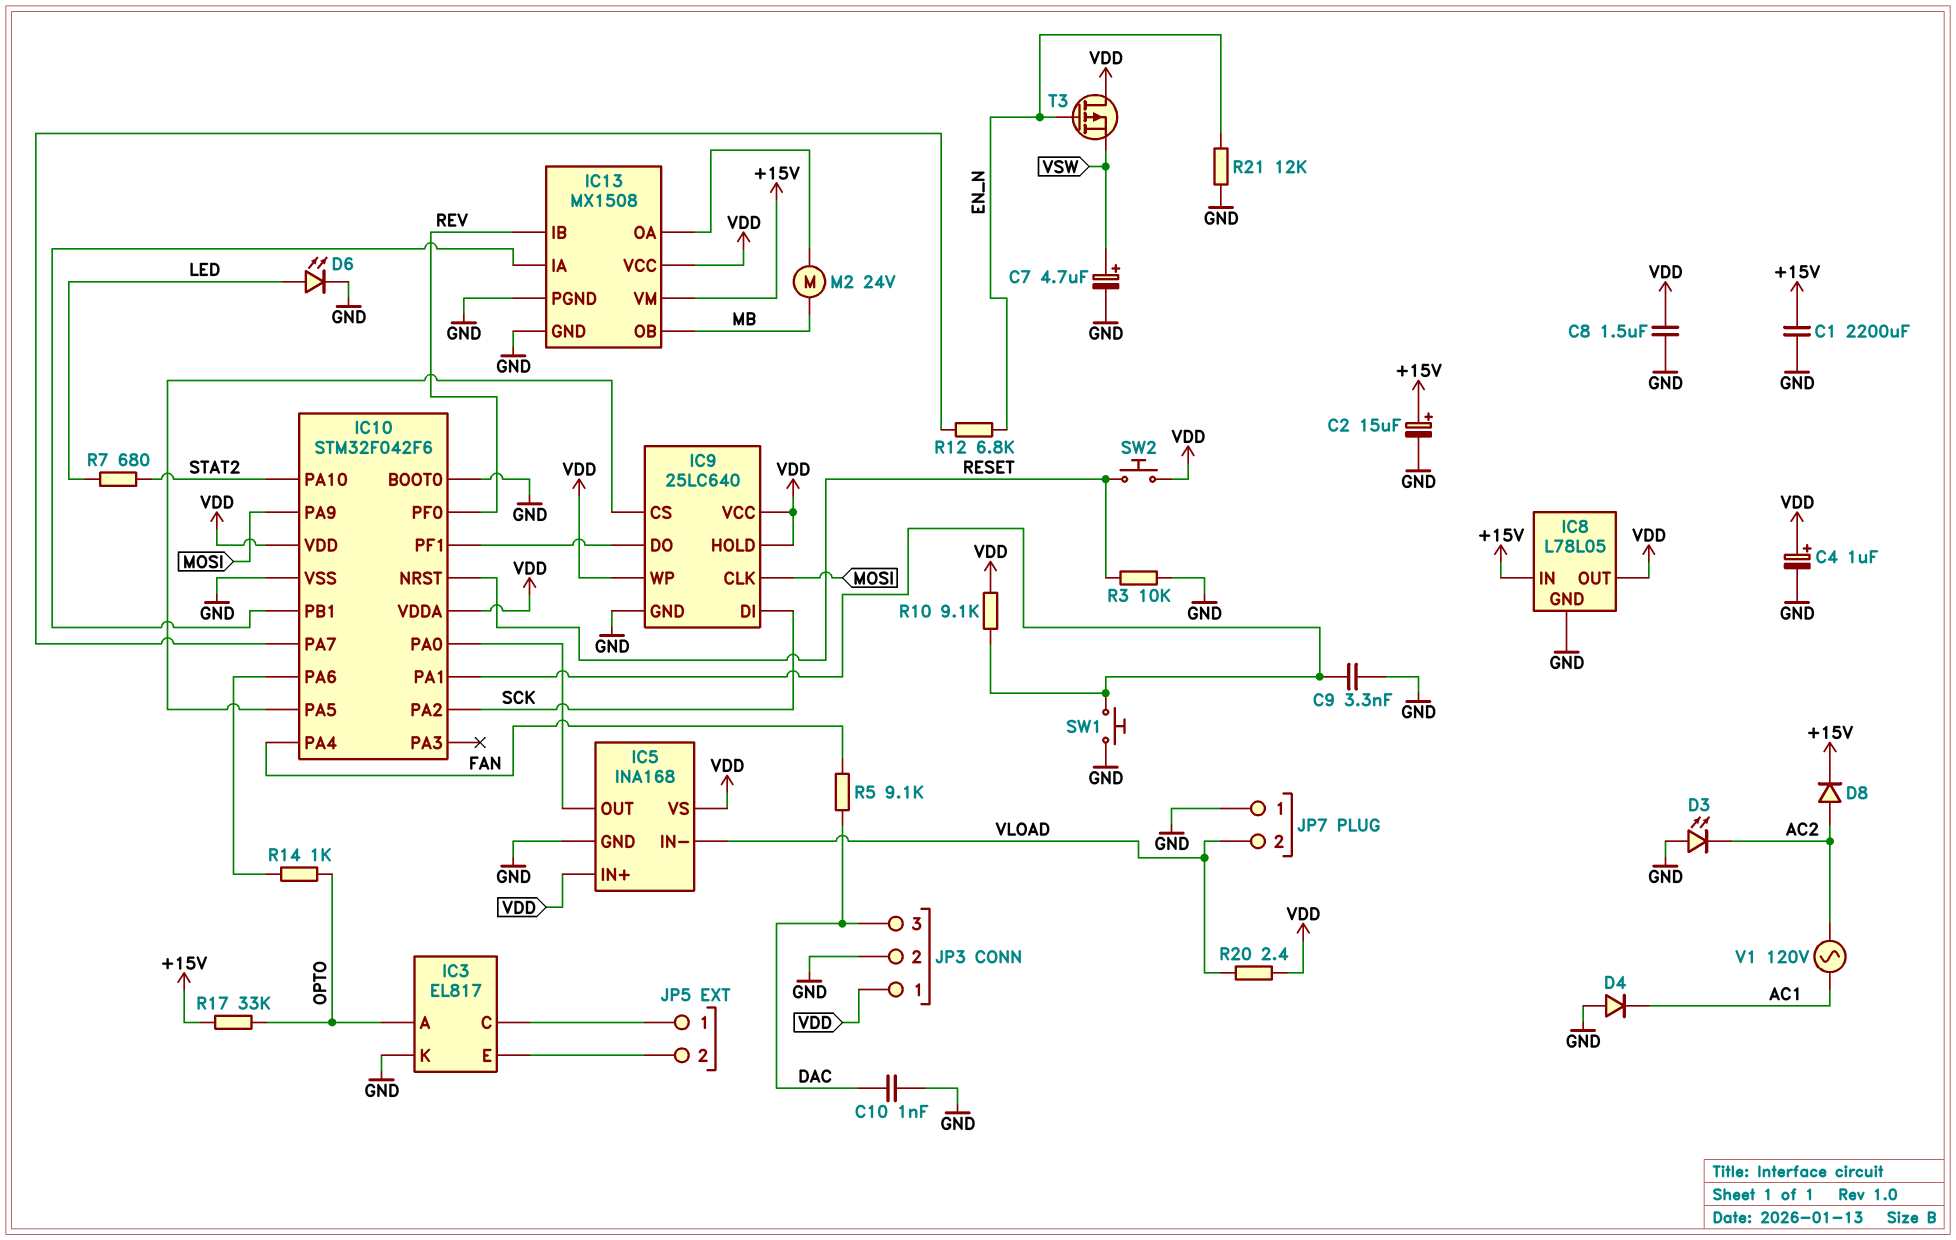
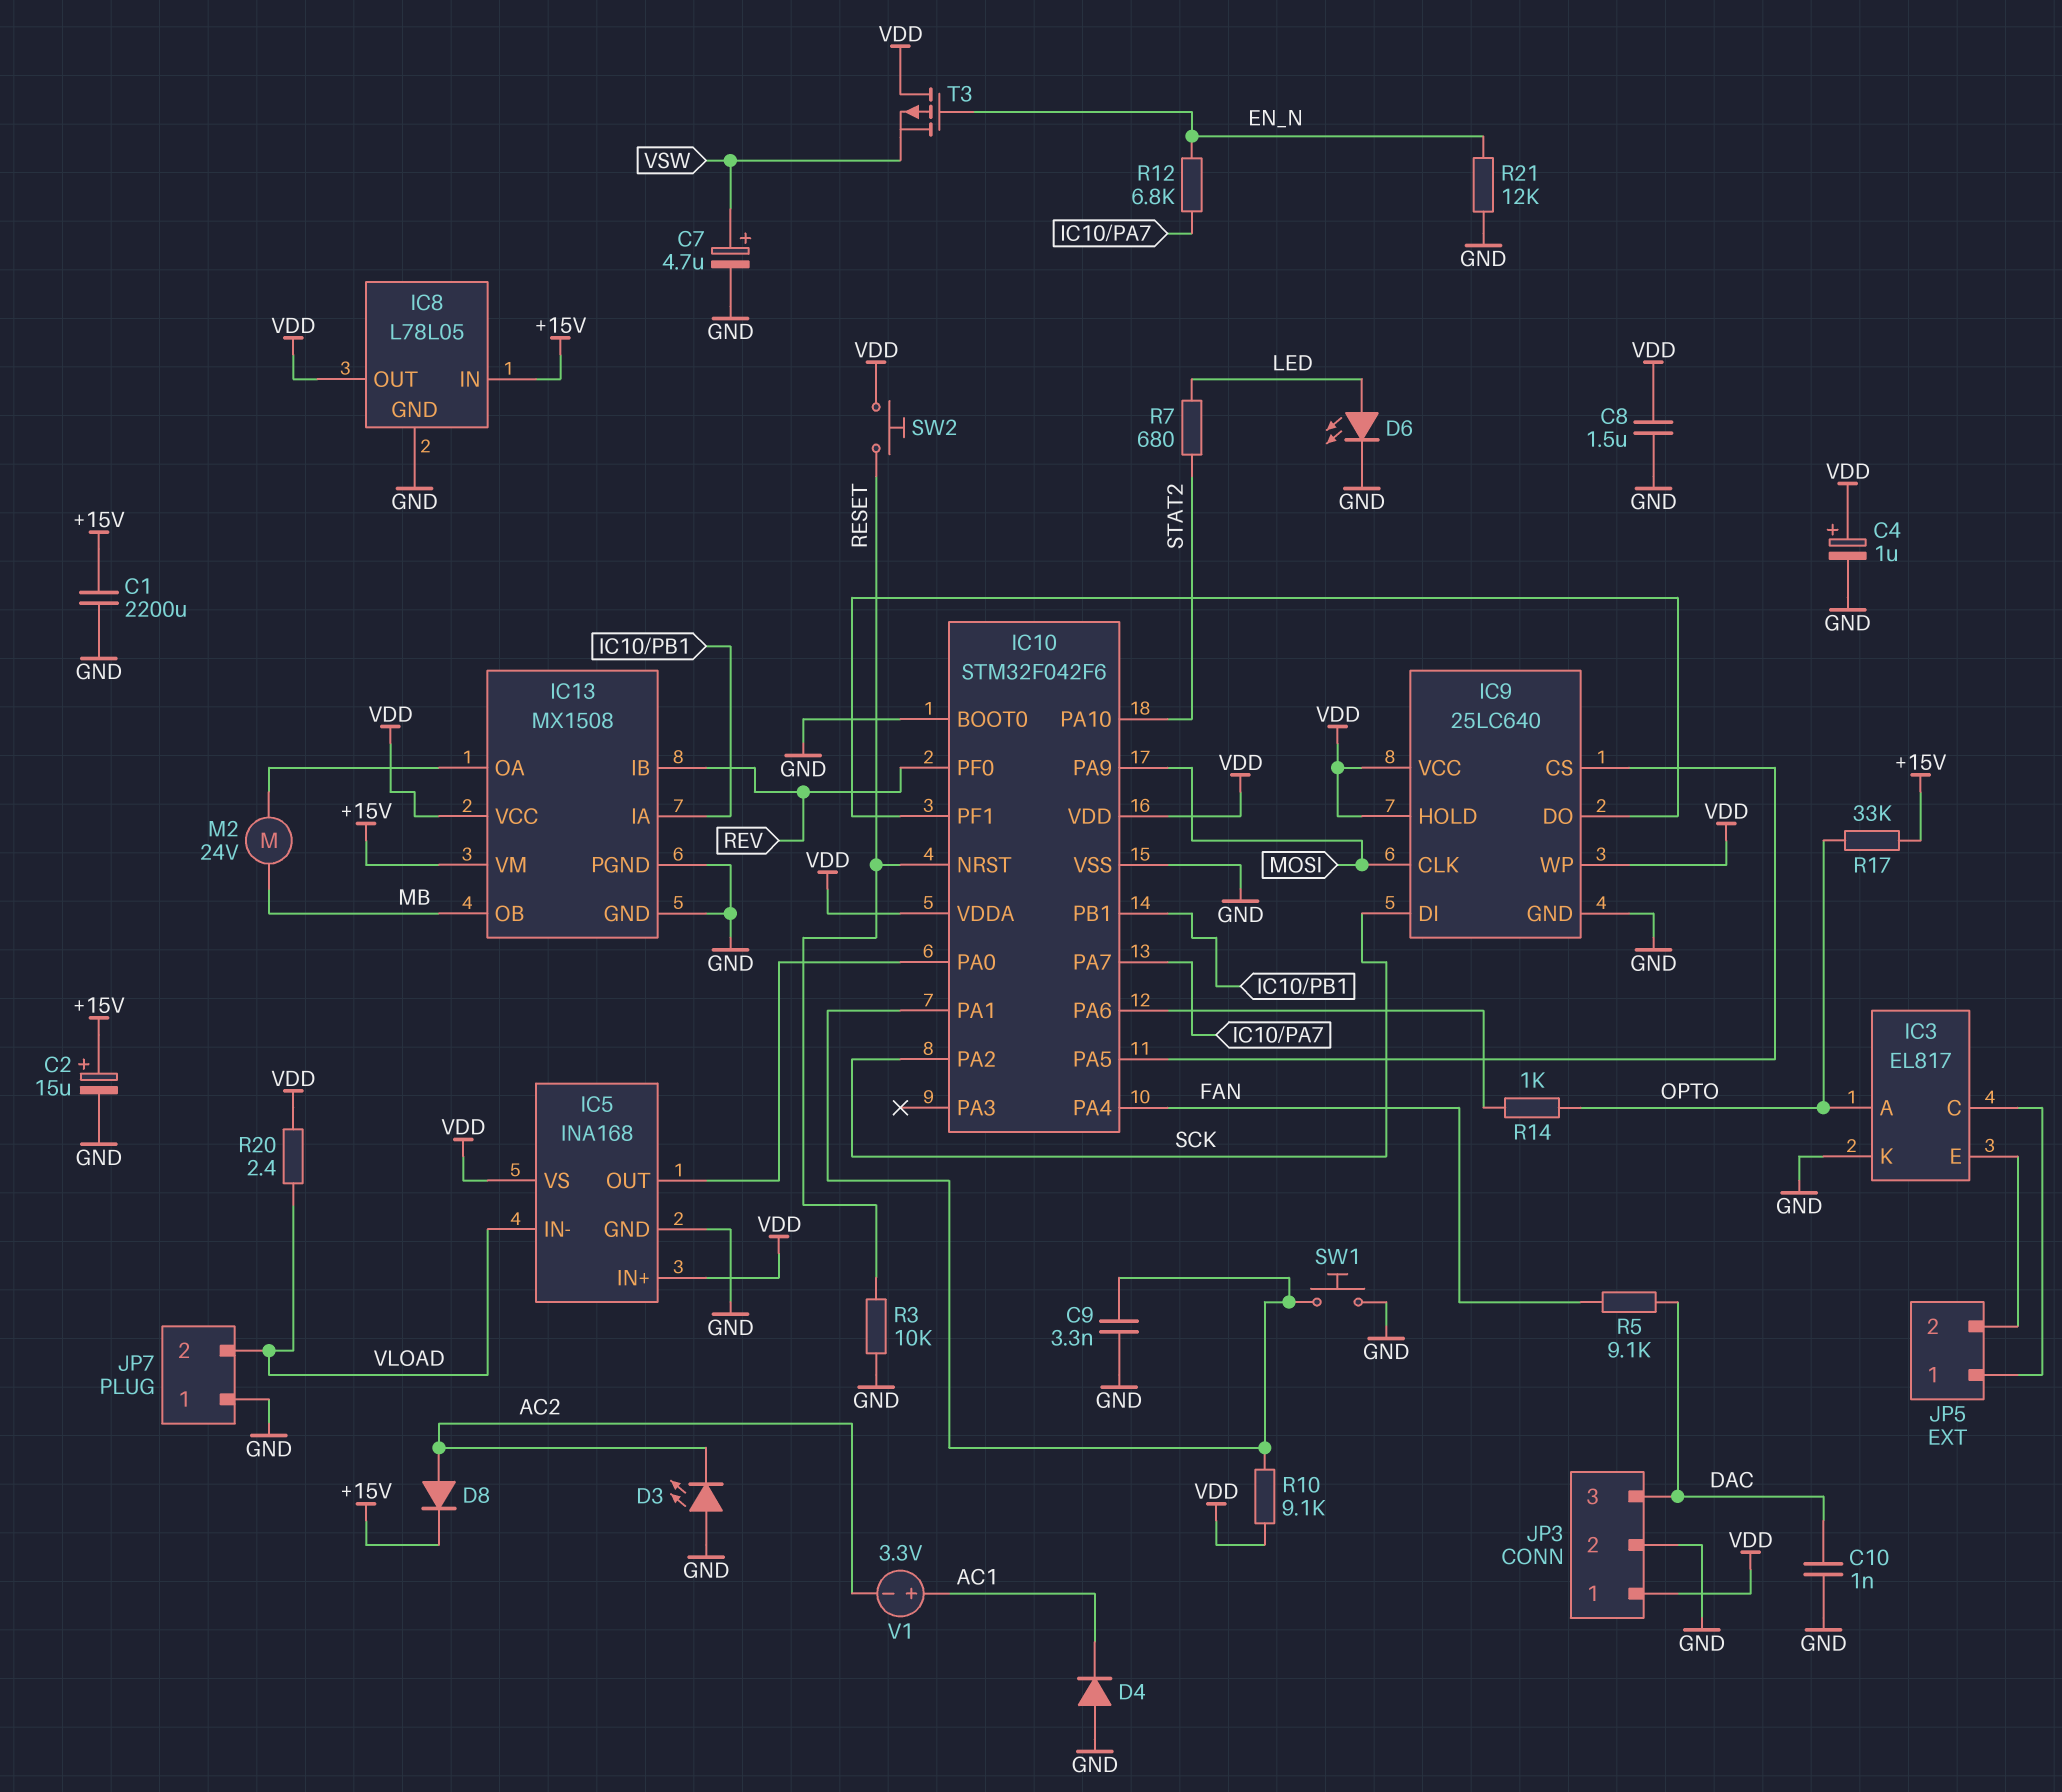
V1: AC 120V (AC1, AC2) -> 3.3V (plus AC1, minus AC2)

